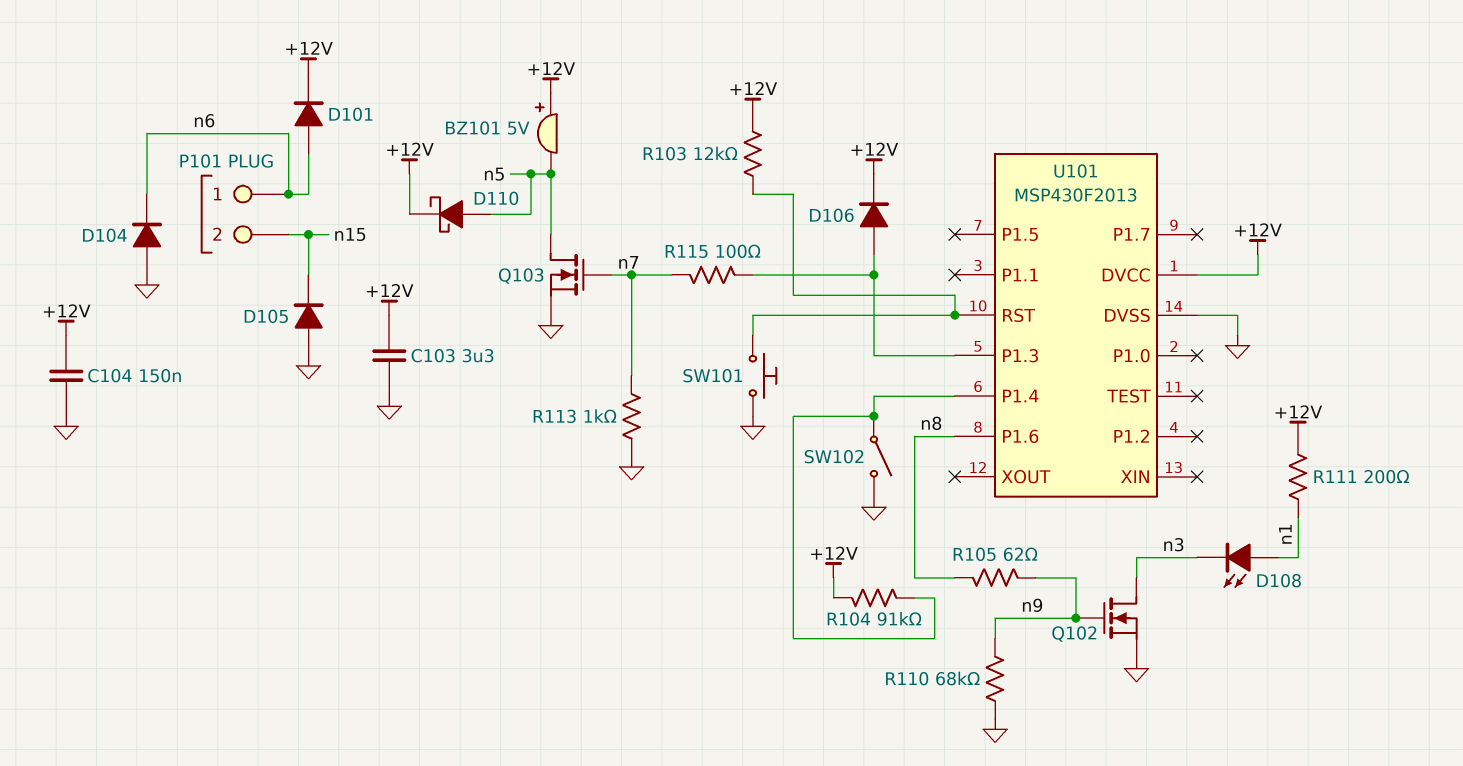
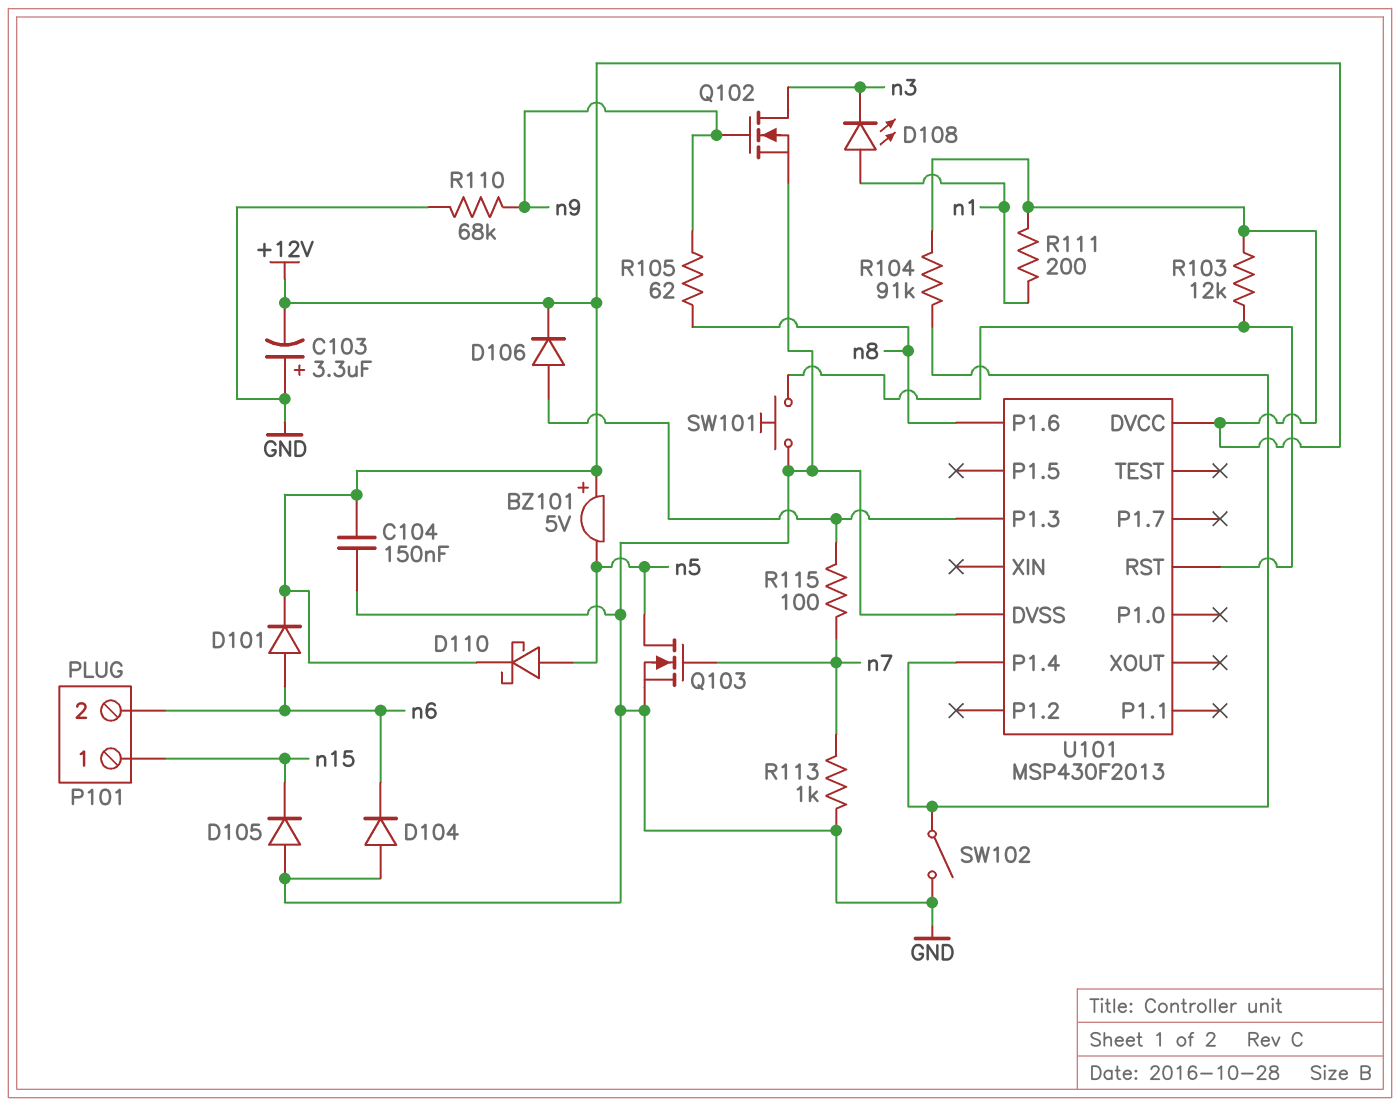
C103: 3.3uF (+12V, GND) -> 3.3uF (plus GND, minus +12V)
P101 pin 1: n6 -> n15
P101 pin 2: n15 -> n6

